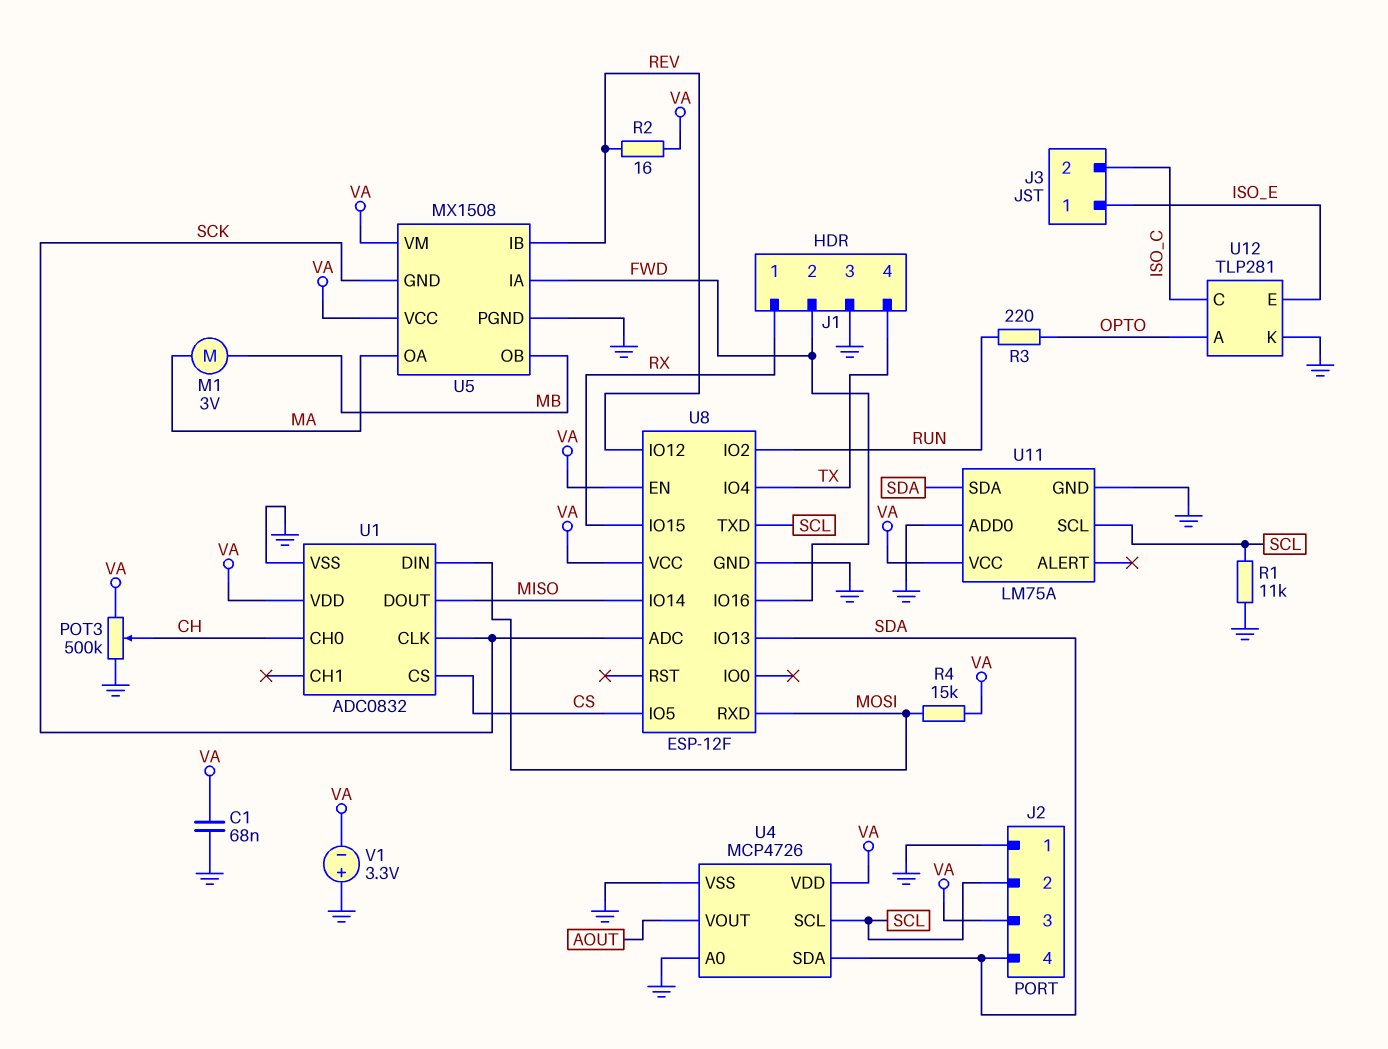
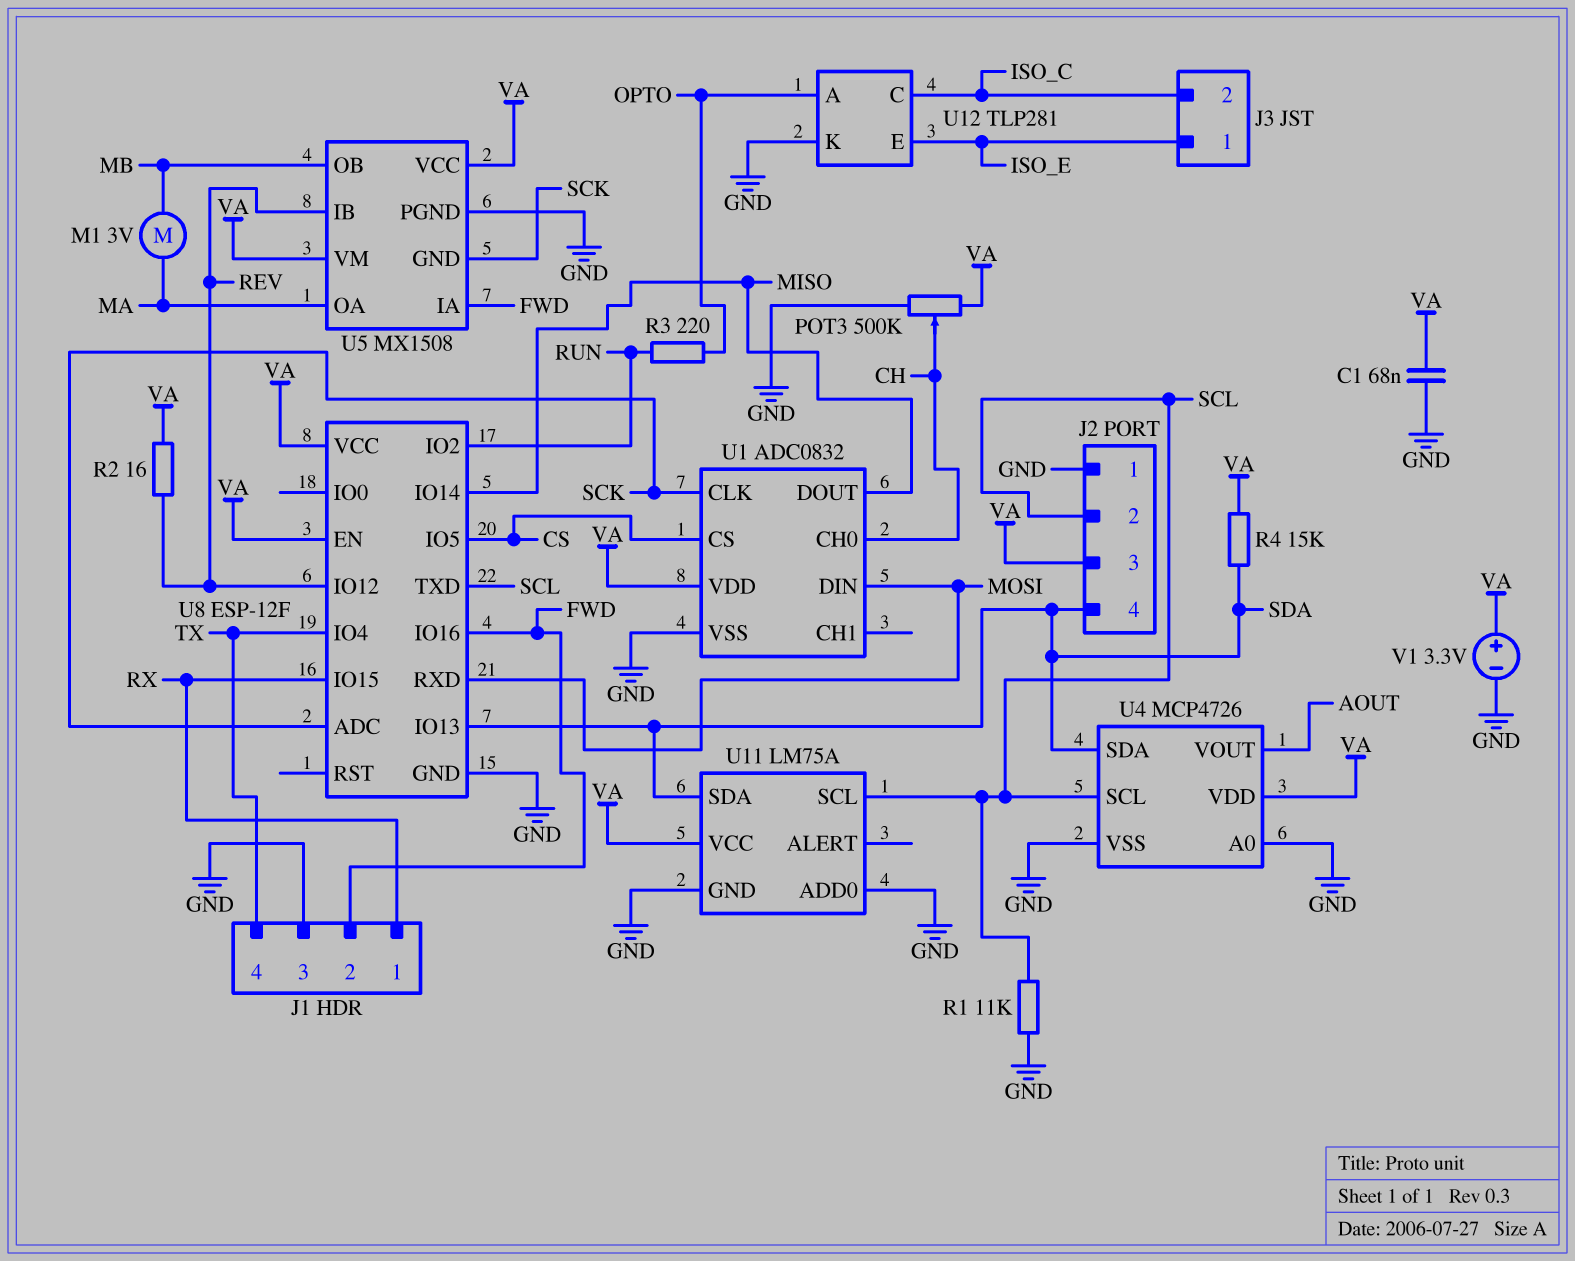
R4: 15k (MOSI, VA) -> 15k (SDA, VA)
V1: 3.3V (plus GND, minus VA) -> 3.3V (plus VA, minus GND)

